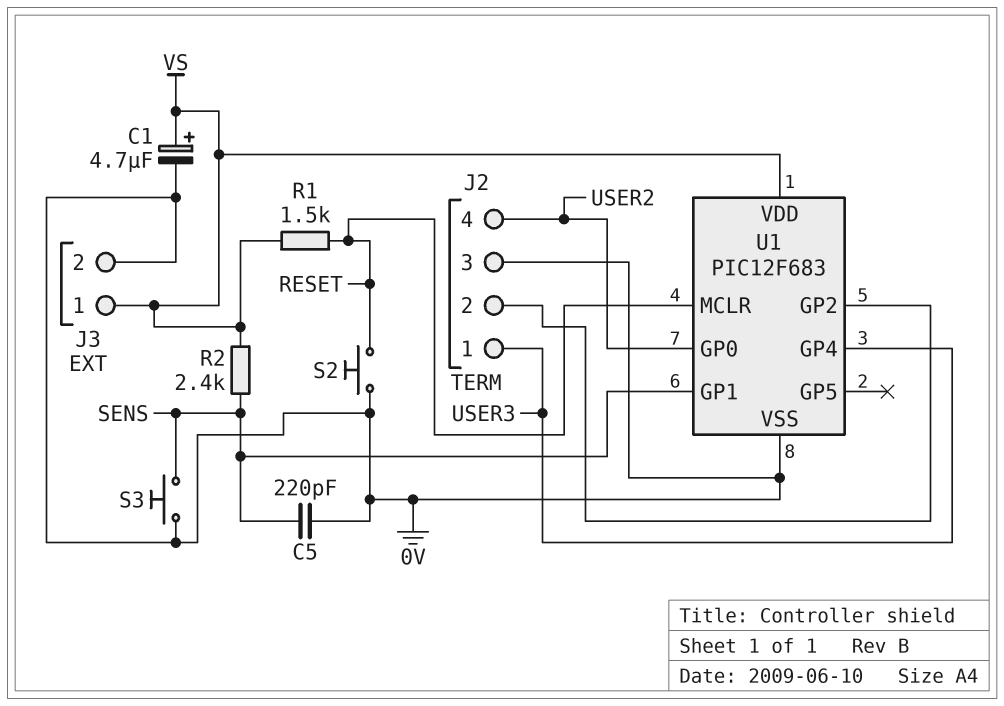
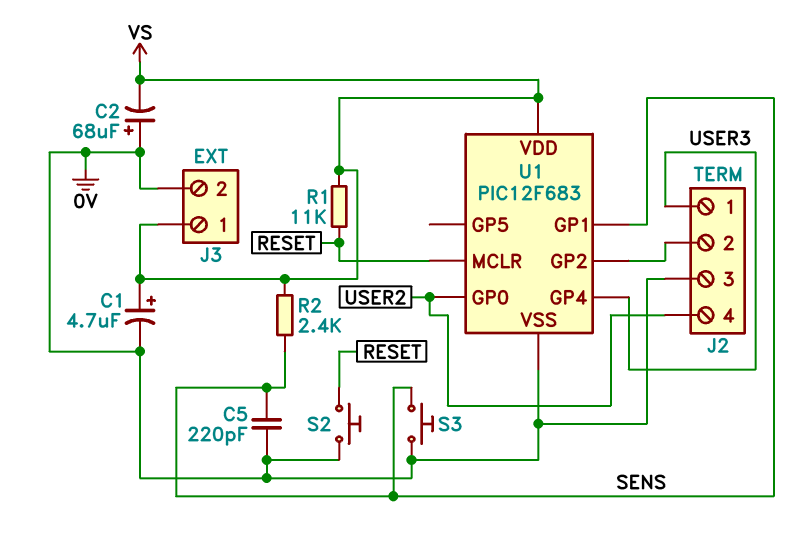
C2: none -> 68uF (plus 0V, minus VS)
R1: 1.5k (RESET, VS) -> 11k (RESET, VS)

